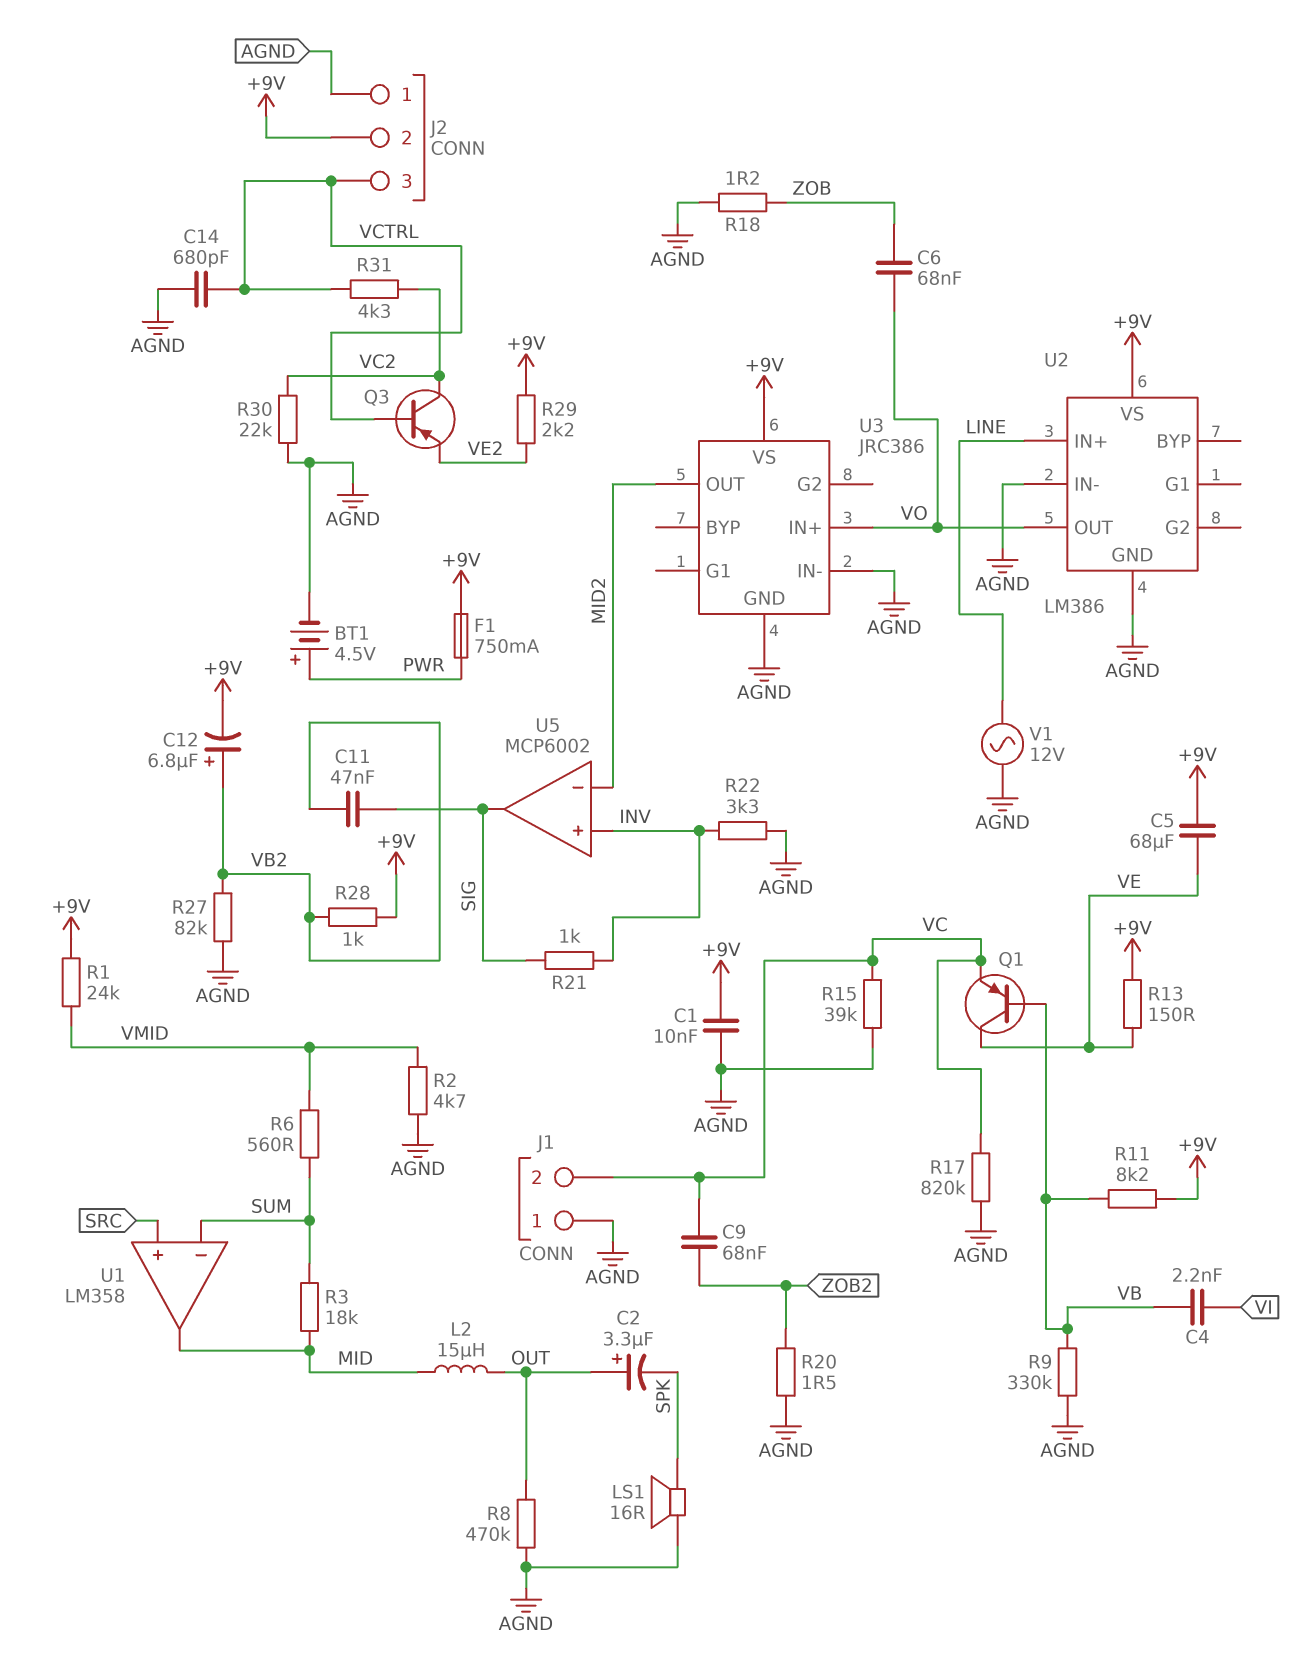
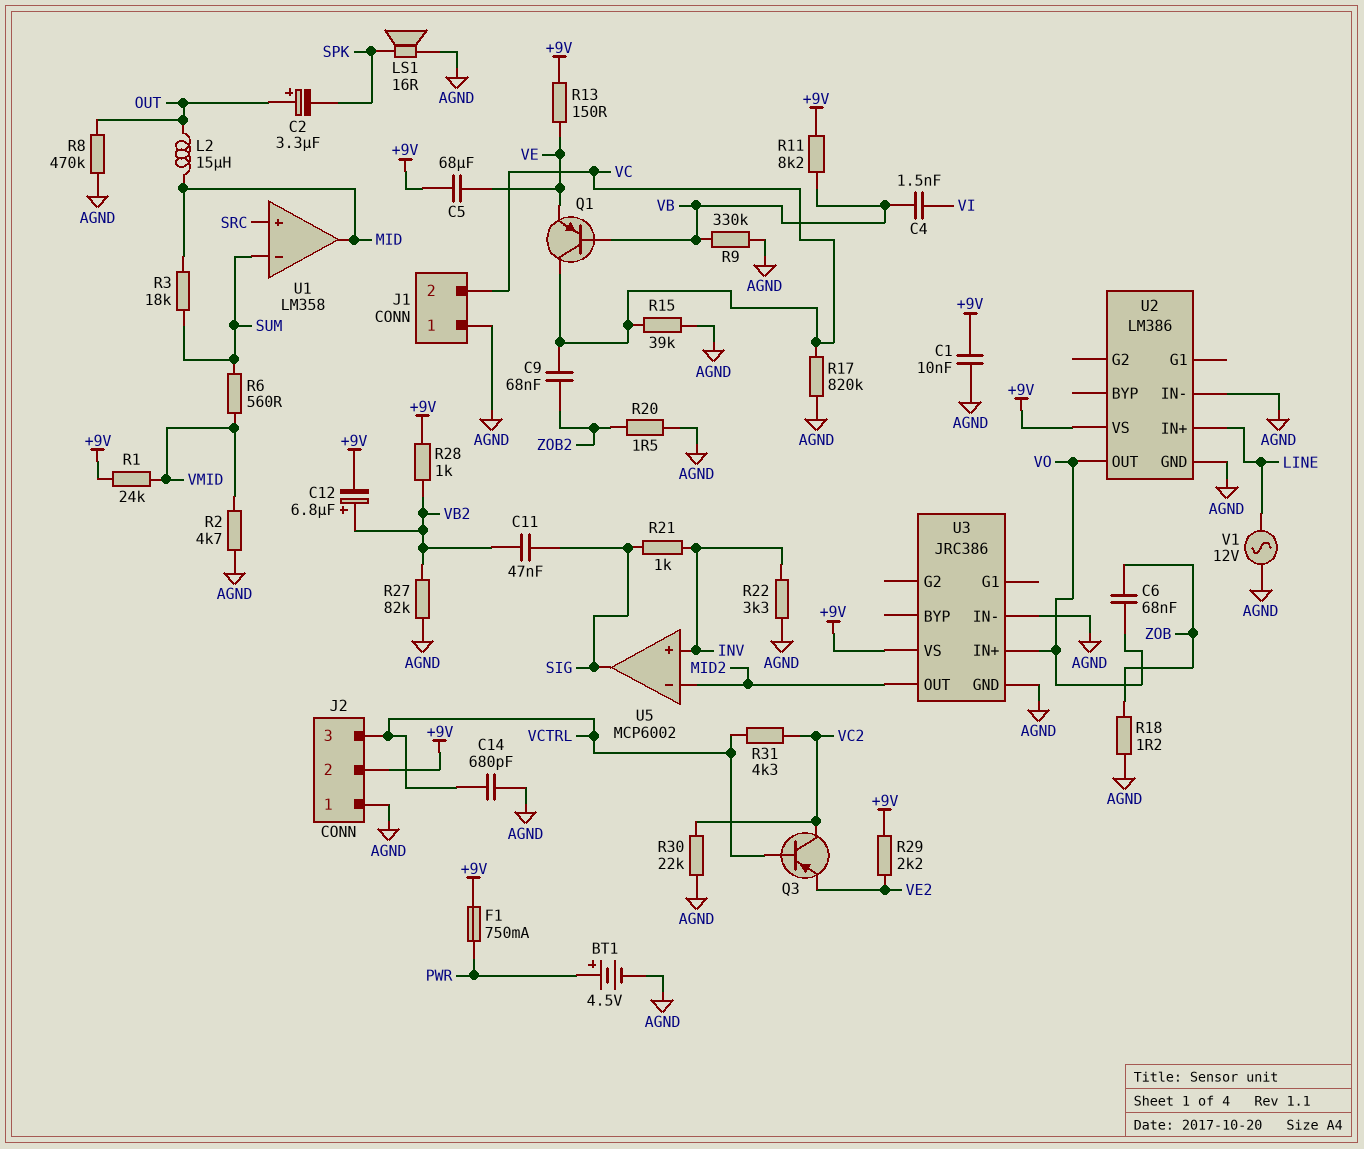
C4: 2.2nF (VB, VI) -> 1.5nF (VB, VI)
Q1: PNP (B VB, C VE, E VC) -> PNP (B VB, C VC, E VE)

